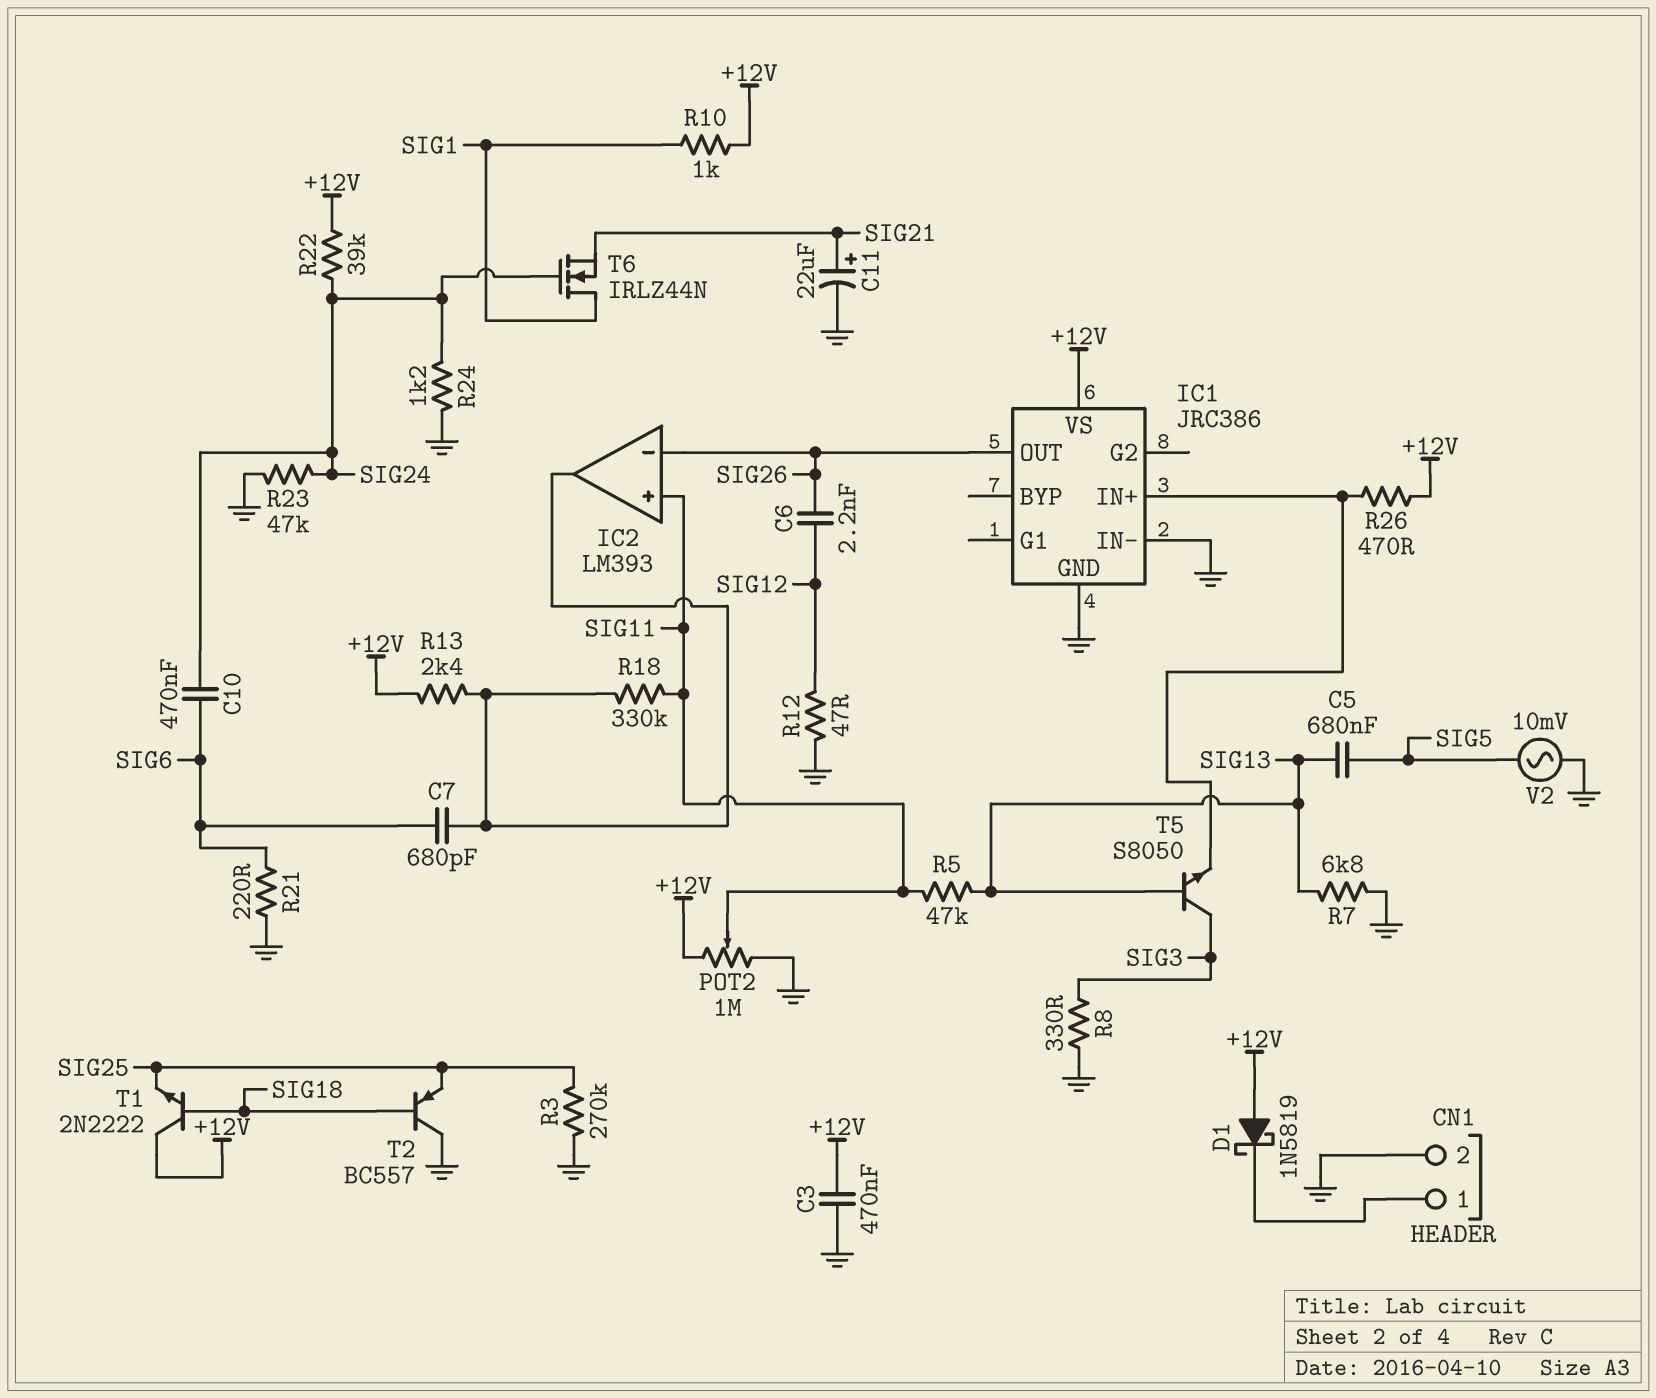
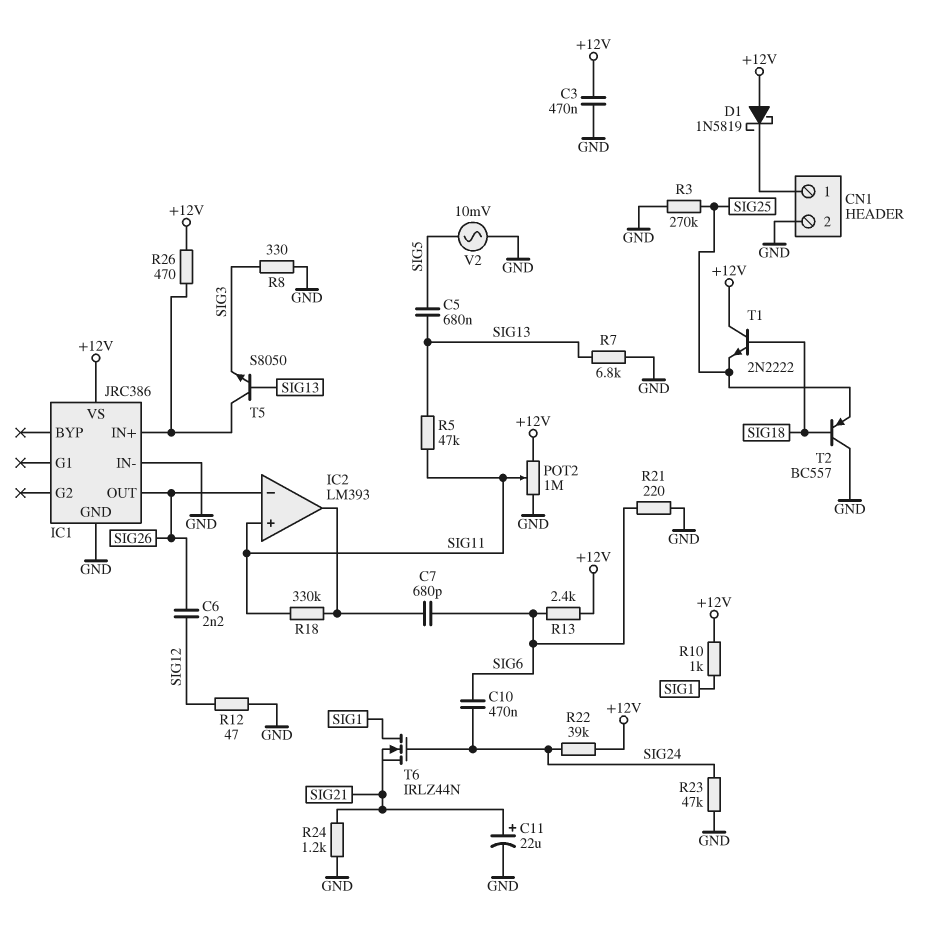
R13: 2.4k (+12V, IC2/out) -> 2.4k (+12V, SIG6)
R24: 1.2k (GND, SIG24) -> 1.2k (GND, SIG21)
T5: NPN S8050 (B SIG13, C SIG3, E IC1/IN+) -> NPN S8050 (B SIG13, C IC1/IN+, E SIG3)

